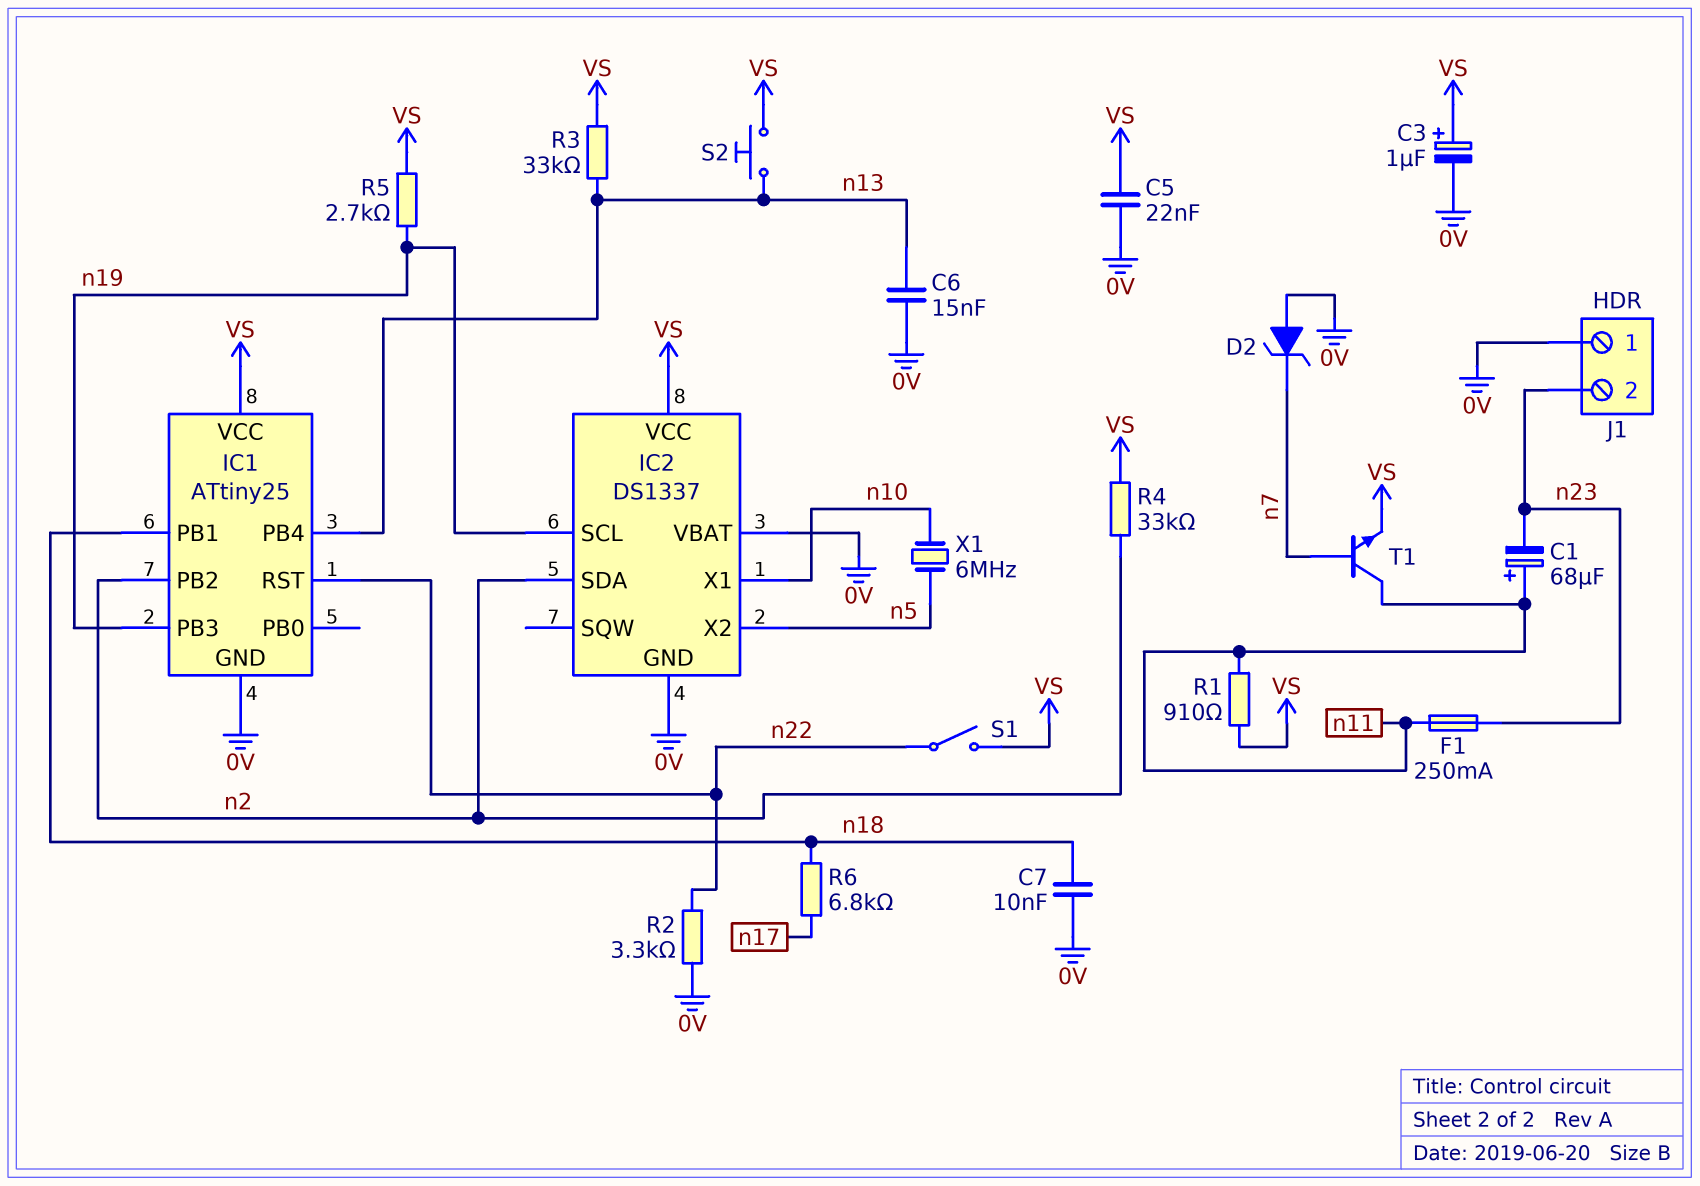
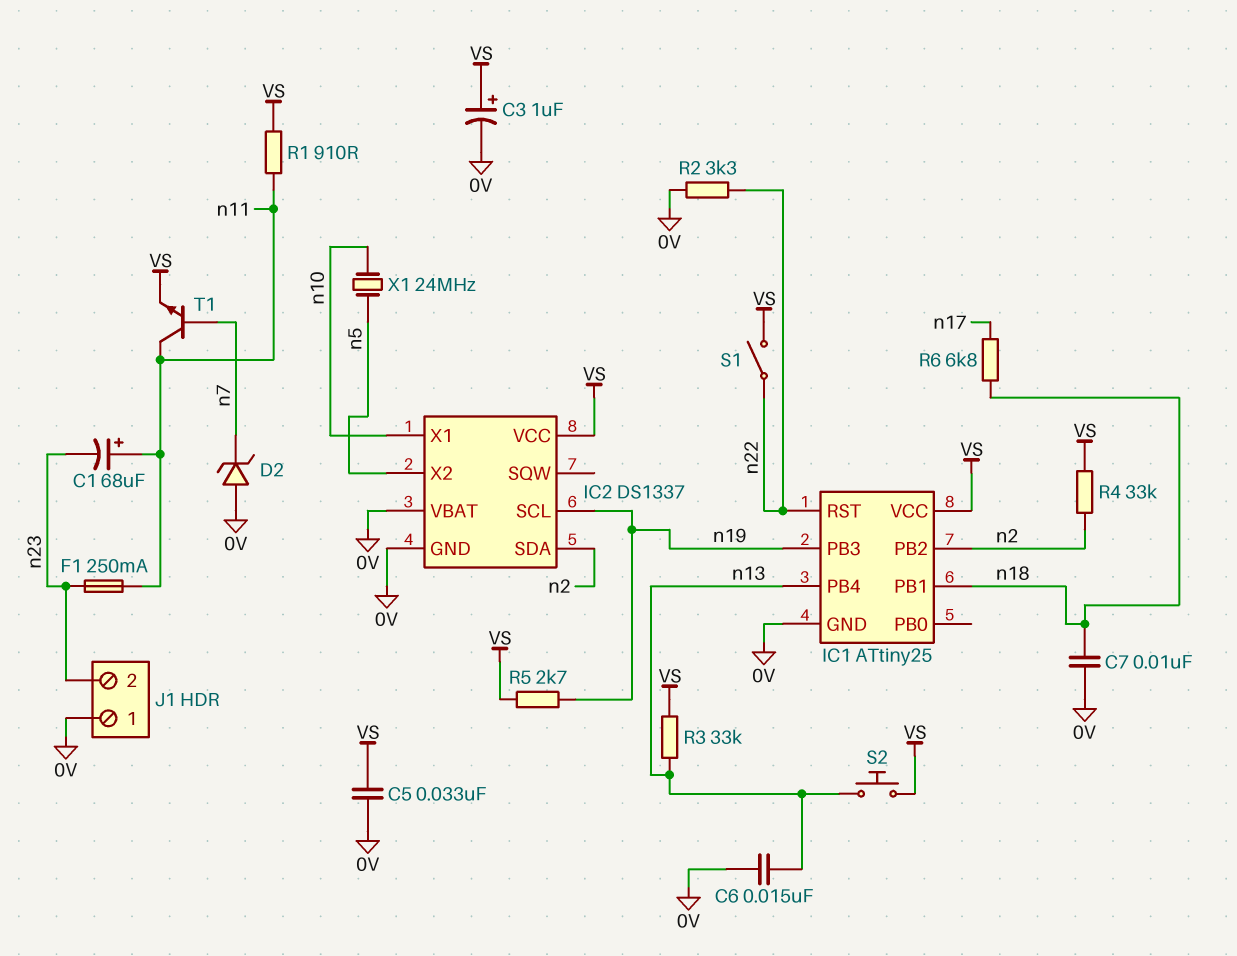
C5: 22nF (0V, VS) -> 33nF (0V, VS)
X1: 6MHz (n5, n10) -> 24MHz (n5, n10)

